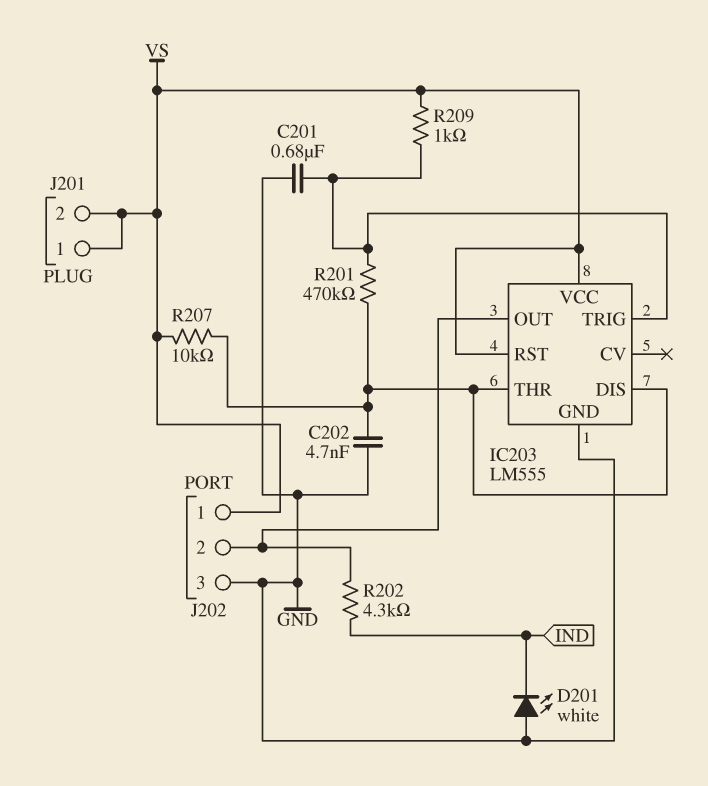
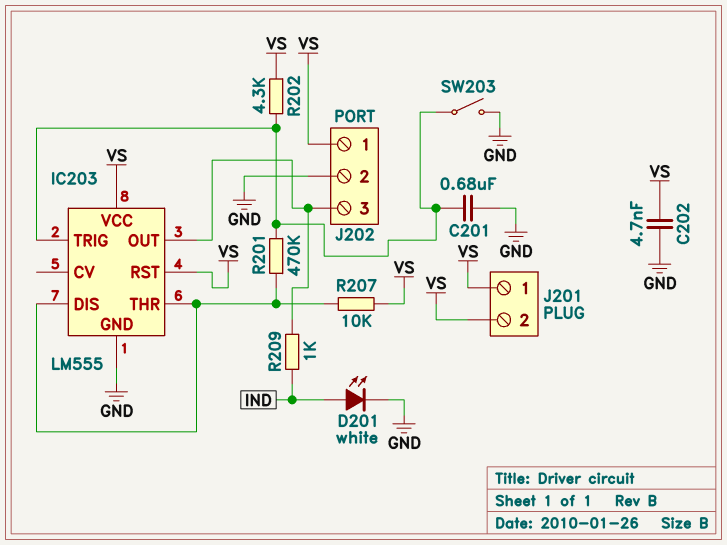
C202: 4.7nF (GND, IC203/DIS) -> 4.7nF (GND, VS)
D201: LED white (A GND, K IND) -> LED white (A IND, K GND)
J202 pin 2: IC203/OUT -> GND
J202 pin 3: GND -> IC203/OUT
R202: 4.3k (IC203/OUT, IND) -> 4.3k (IC203/TRIG, VS)
R209: 1k (IC203/TRIG, VS) -> 1k (IC203/OUT, IND)
SW203: none -> switch (GND, IC203/TRIG)

